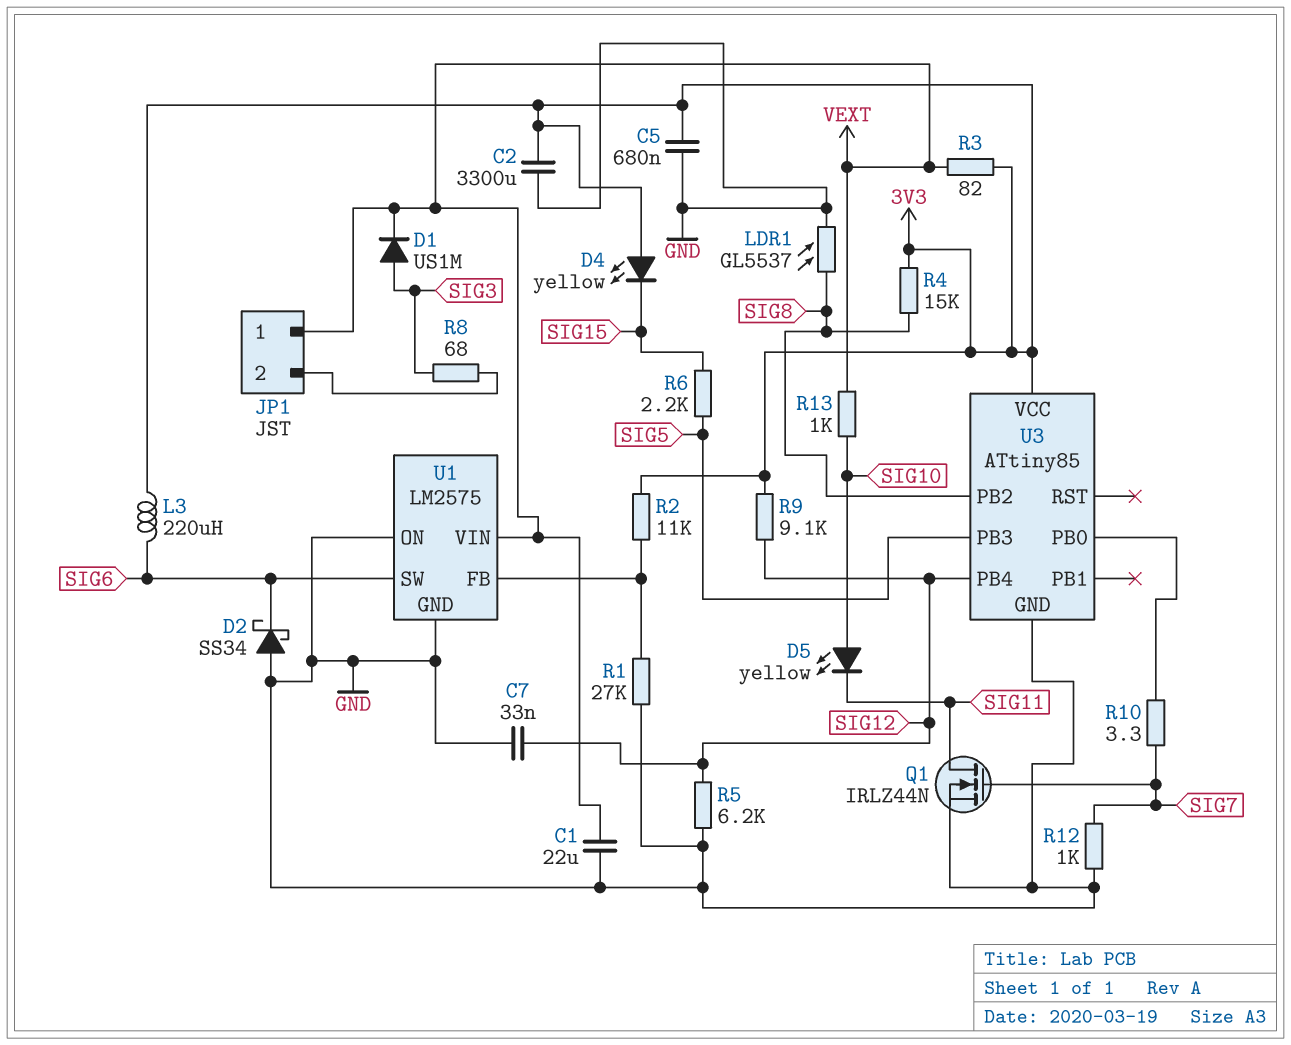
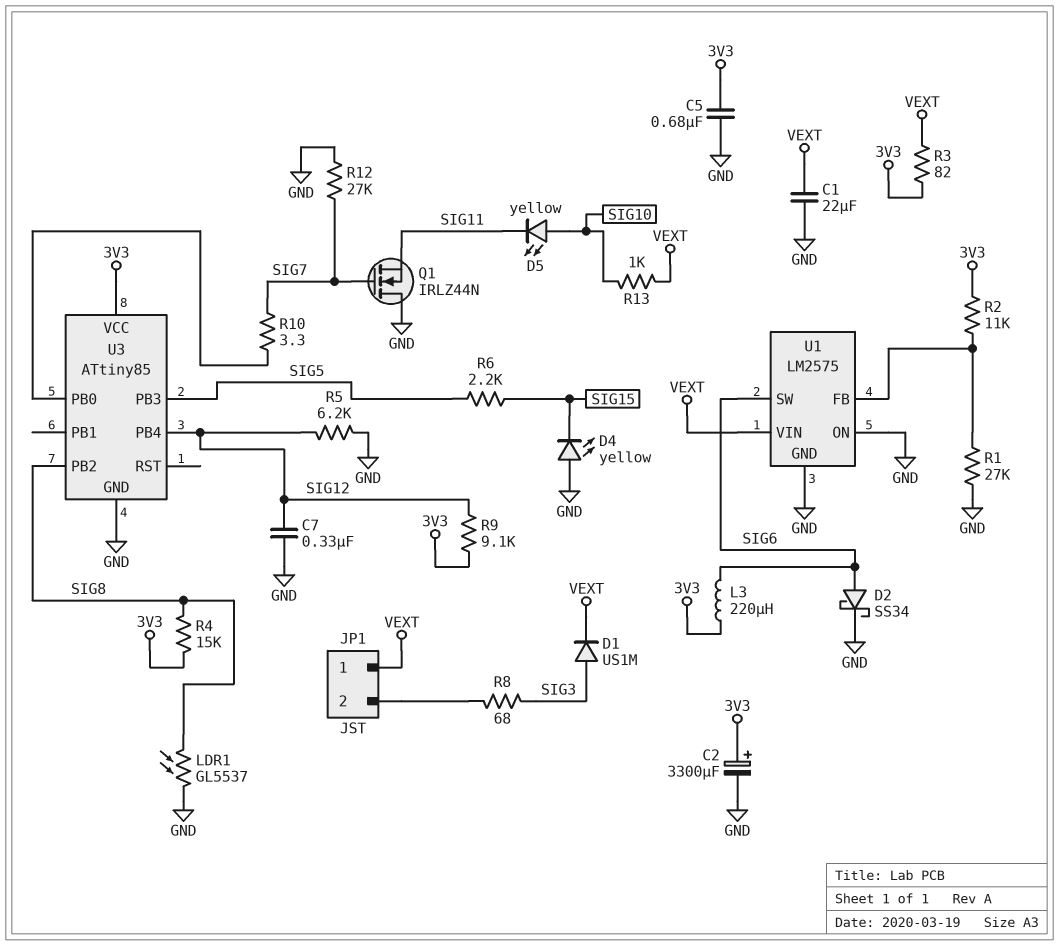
C2: 3300uF (3V3, GND) -> 3300uF (plus 3V3, minus GND)
C7: 33nF (GND, SIG12) -> 330nF (GND, SIG12)
D2: schottky SS34 (A GND, K SIG6) -> schottky SS34 (A SIG6, K GND)
D4: LED yellow (A 3V3, K SIG15) -> LED yellow (A GND, K SIG15)
Q1: NMOS IRLZ44N (G SIG7, D SIG11, S GND) -> NMOS IRLZ44N (G SIG7, D GND, S SIG11)
R12: 1k (GND, SIG7) -> 27k (GND, SIG7)

